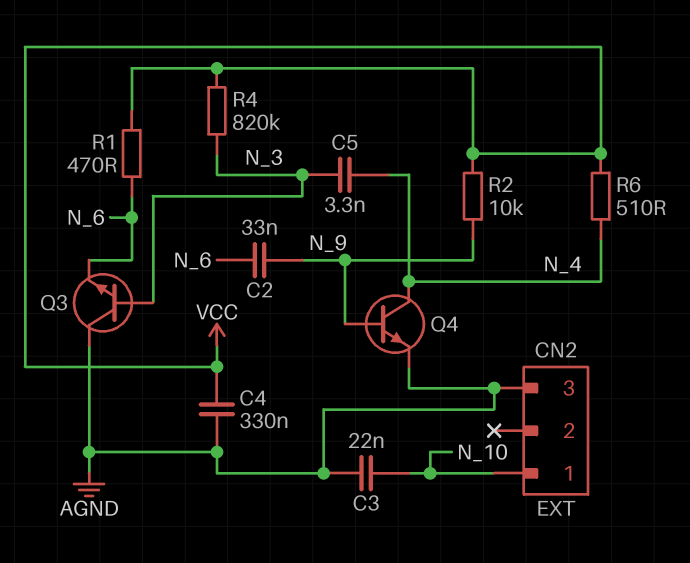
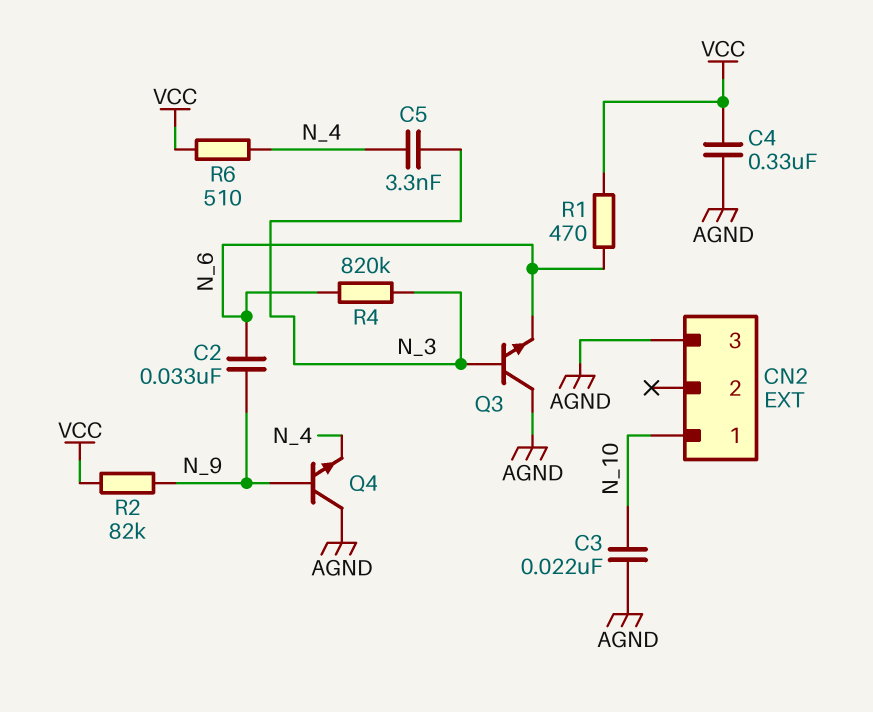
Q4: NPN (B N_9, C N_4, E AGND) -> NPN (B N_9, C AGND, E N_4)
R2: 10k (N_9, VCC) -> 82k (N_9, VCC)
R4: 820k (N_3, VCC) -> 820k (N_3, N_6)

